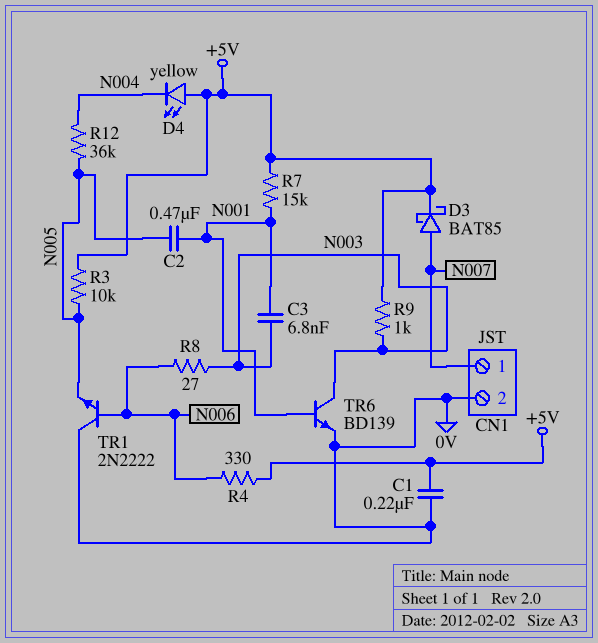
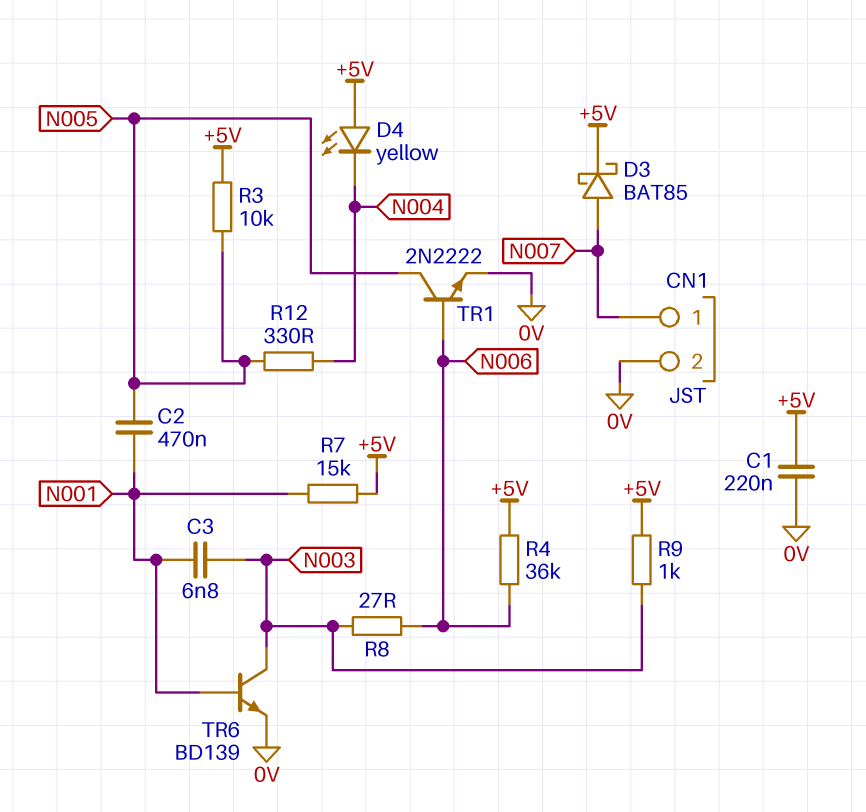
R4: 330 (+5V, N006) -> 36k (+5V, N006)
R12: 36k (N004, N005) -> 330 (N004, N005)
TR1: NPN 2N2222 (B N006, C 0V, E N005) -> NPN 2N2222 (B N006, C N005, E 0V)

